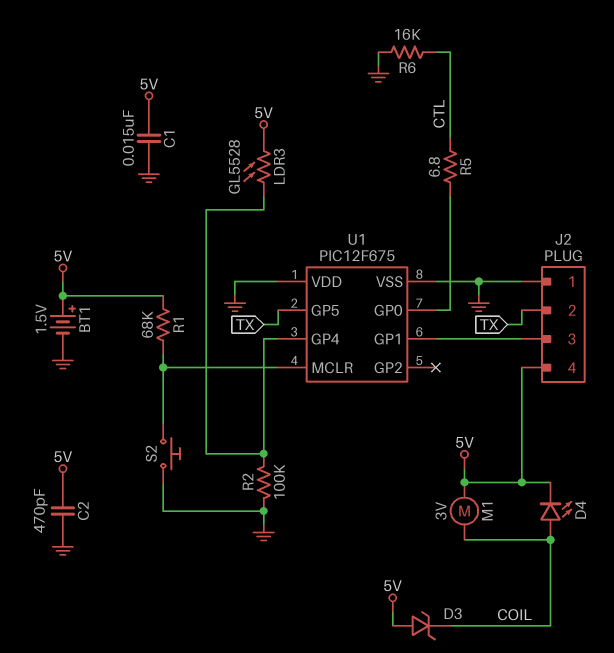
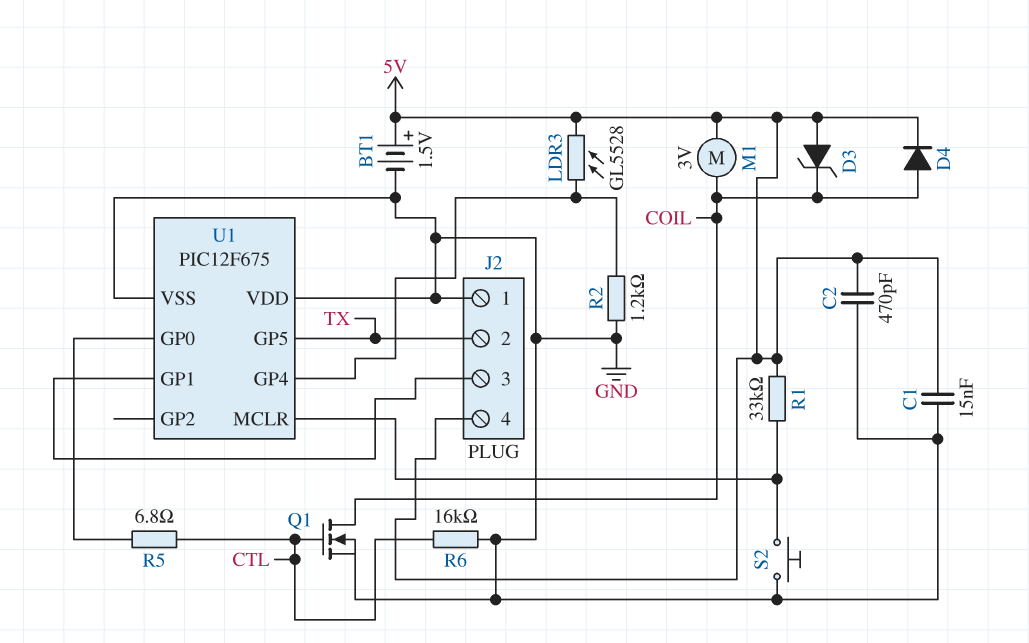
D4: LED (A COIL, K 5V) -> diode (A COIL, K 5V)
Q1: none -> NMOS (G CTL, D COIL, S GND)
R1: 68k (5V, U1/MCLR) -> 33k (5V, U1/MCLR)
R2: 100k (GND, U1/GP4) -> 1.2k (GND, U1/GP4)

